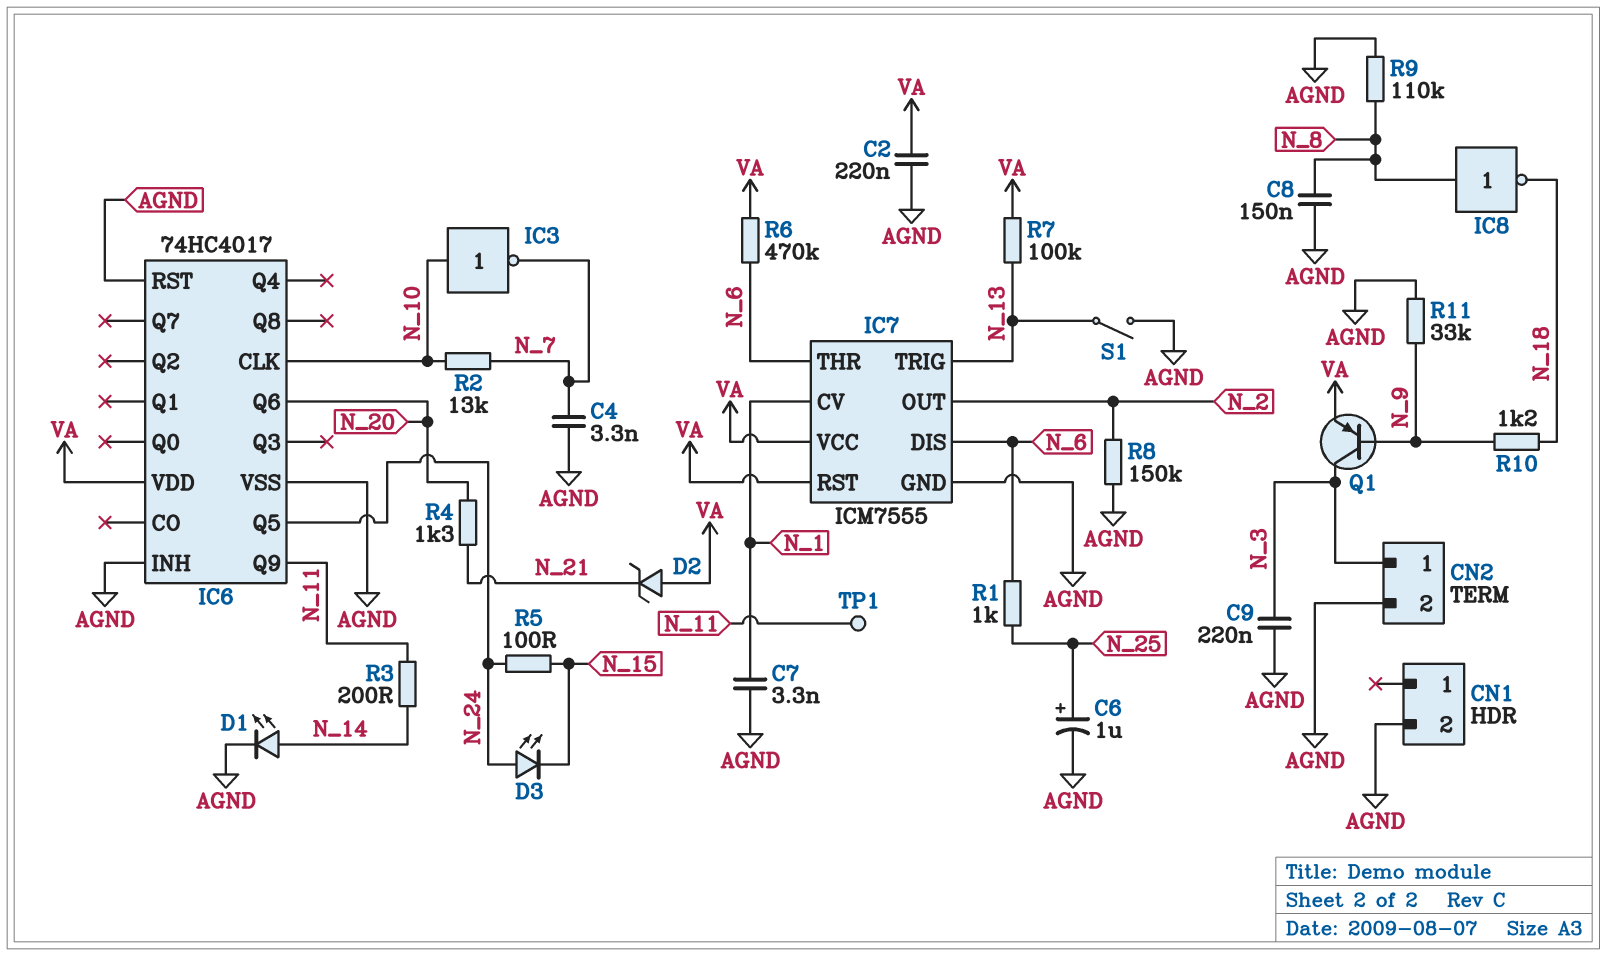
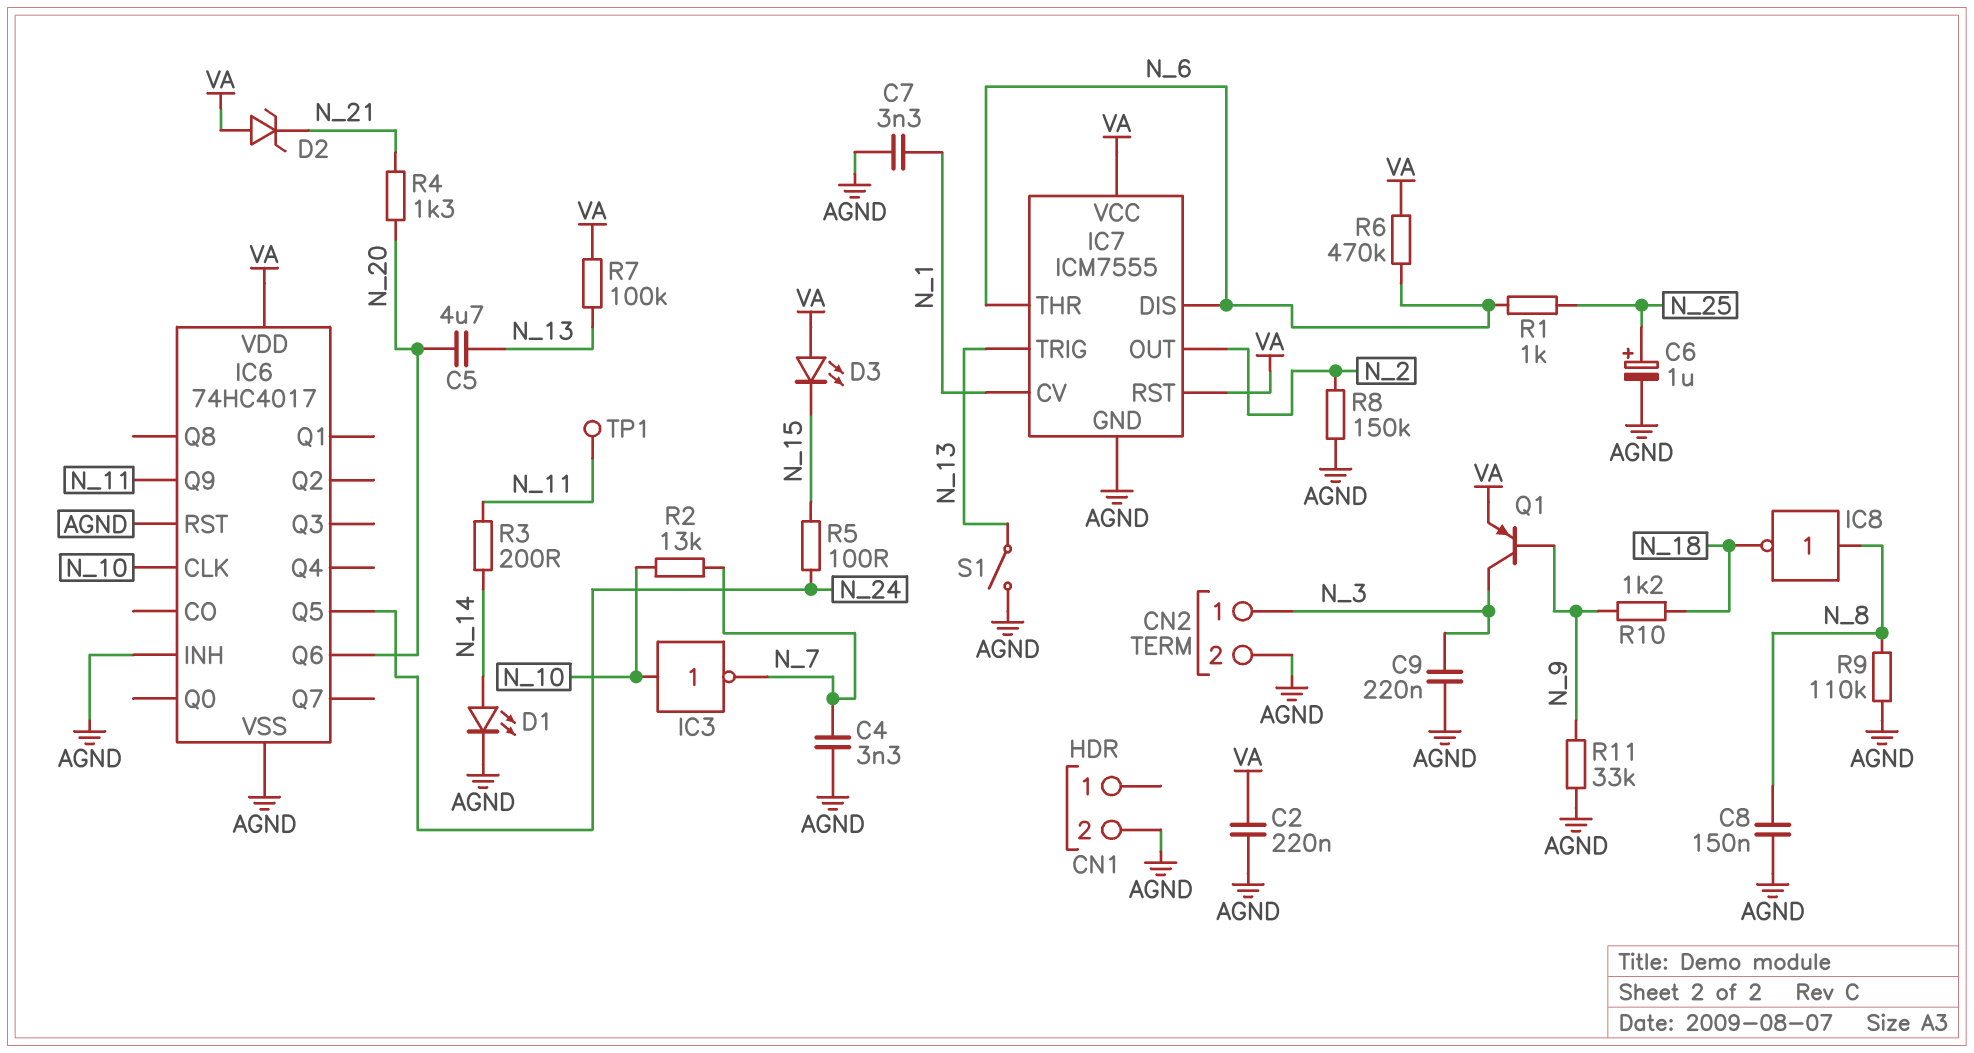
C5: none -> 4.7uF (N_13, N_20)
D3: LED (A N_24, K N_15) -> LED (A VA, K N_15)

